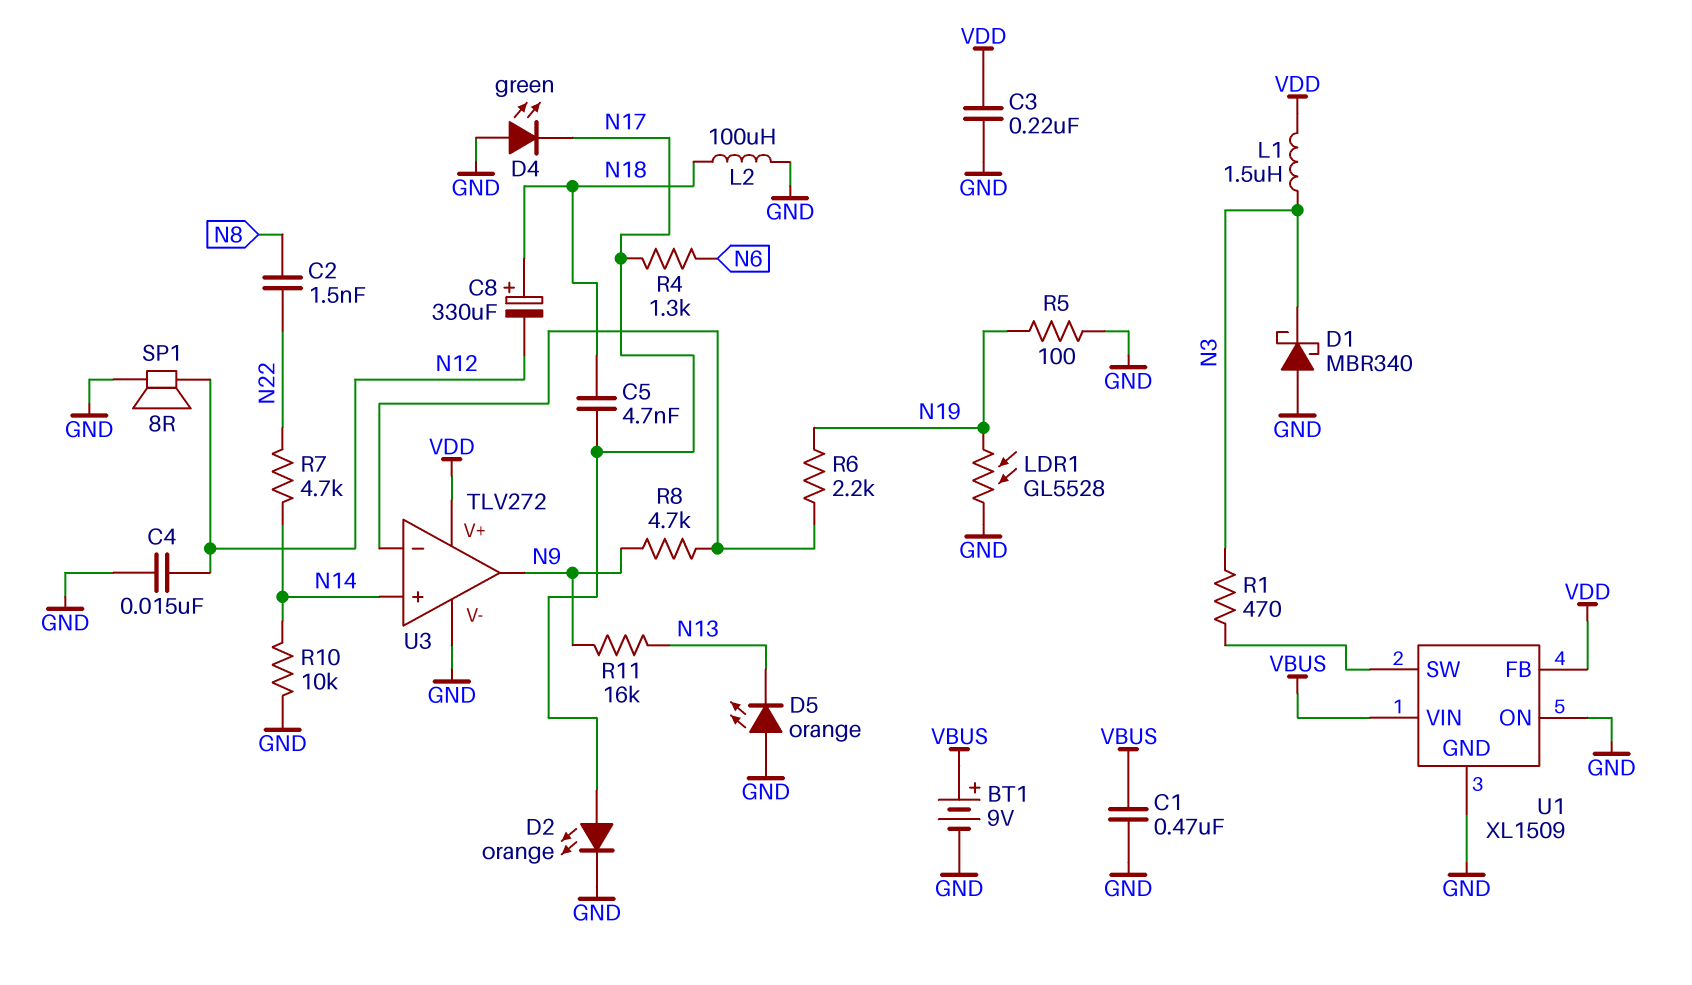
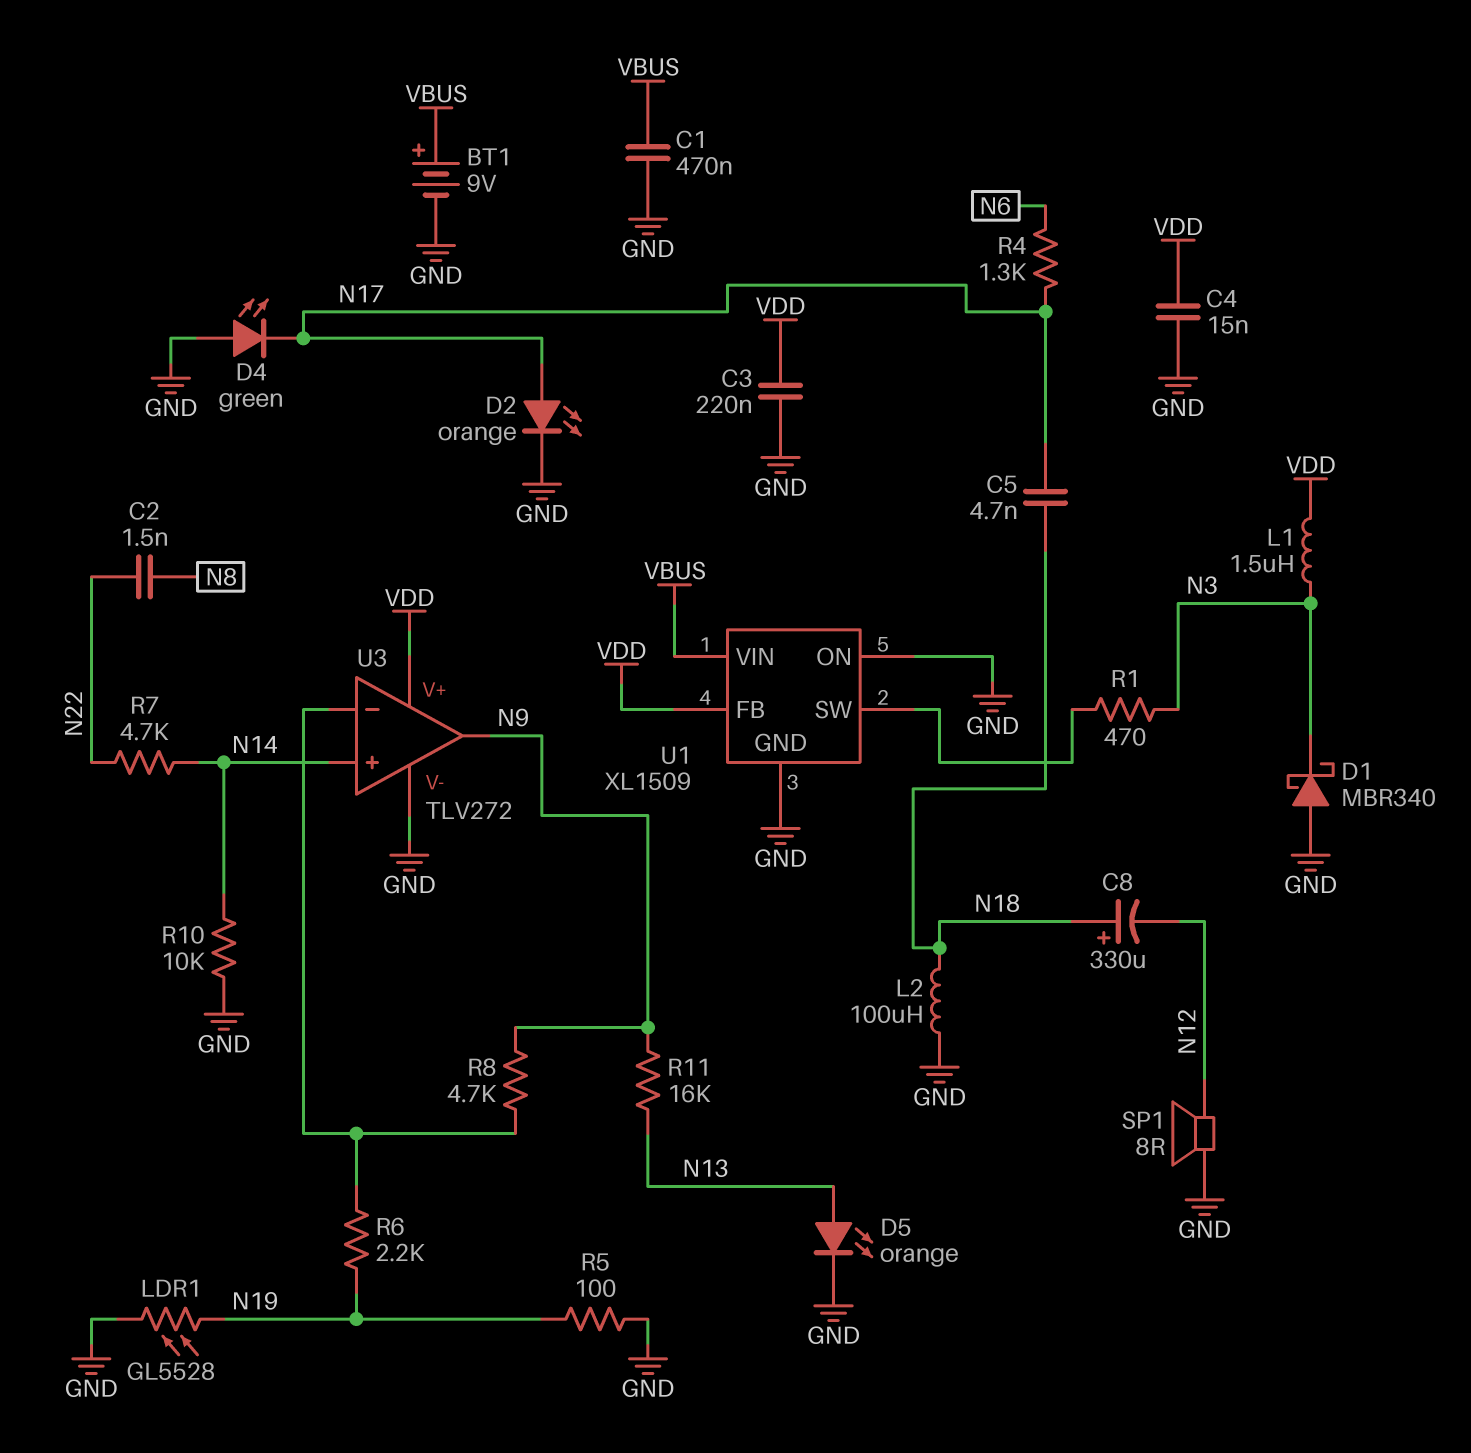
C4: 15nF (GND, N12) -> 15nF (GND, VDD)
D5: LED orange (A GND, K N13) -> LED orange (A N13, K GND)

